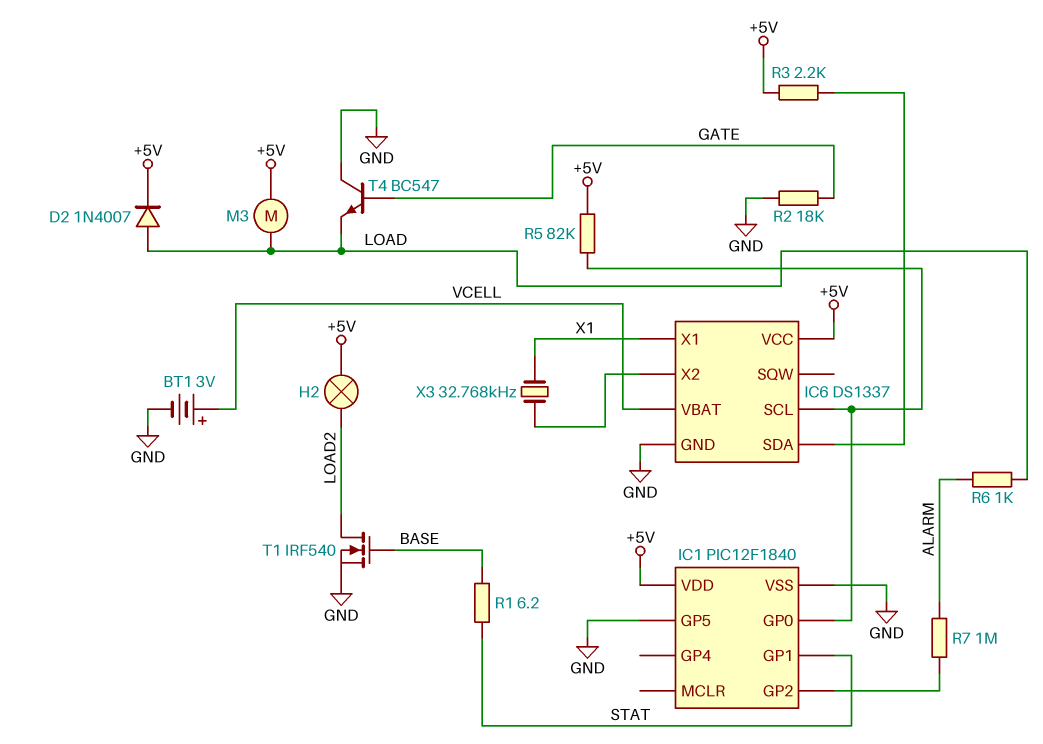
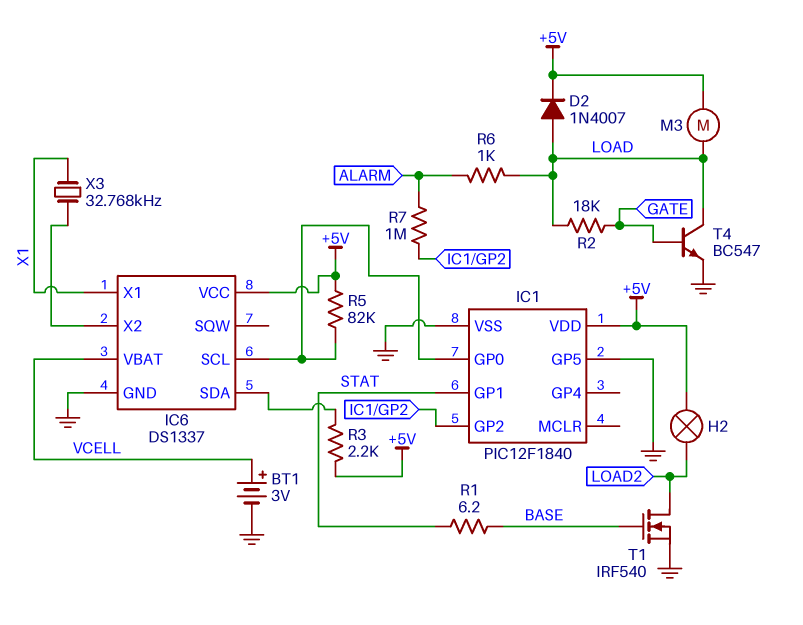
R2: 18k (GATE, GND) -> 18k (GATE, LOAD)
T4: NPN BC547 (B GATE, C GND, E LOAD) -> NPN BC547 (B GATE, C LOAD, E GND)

